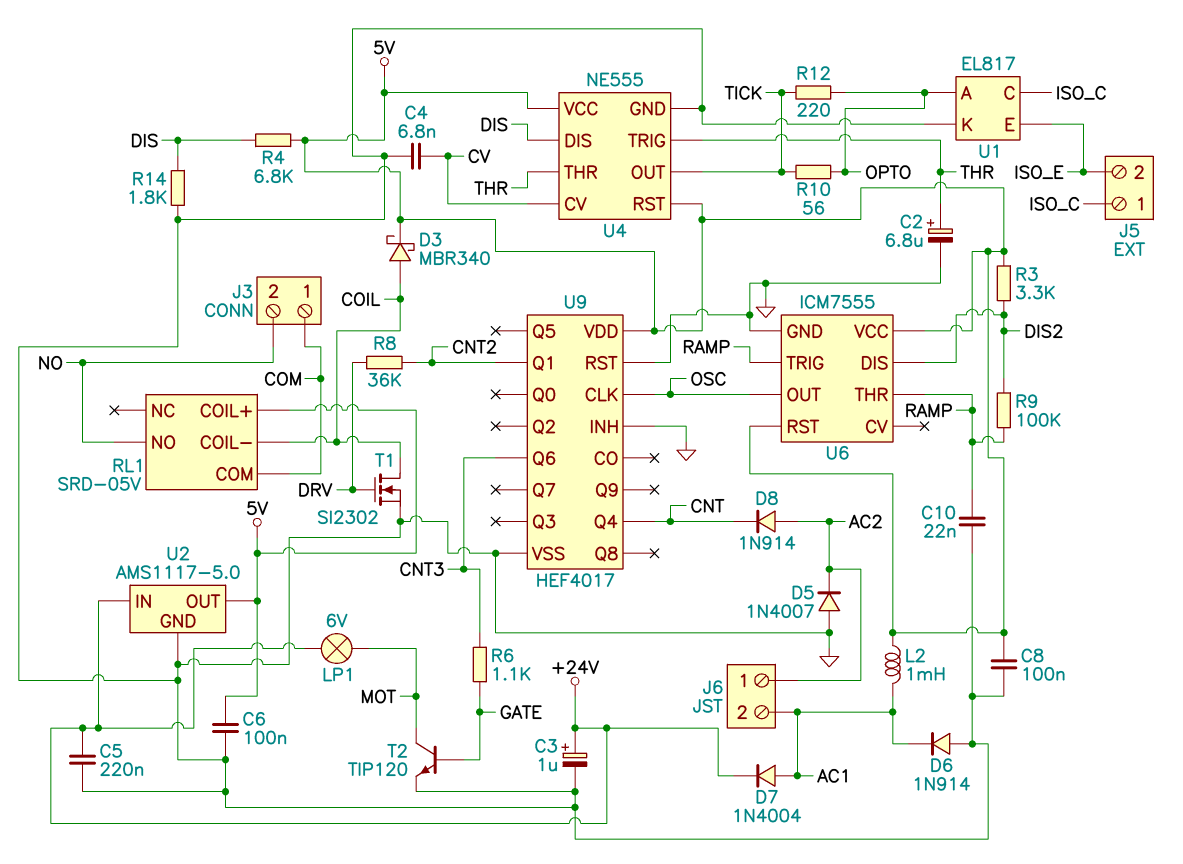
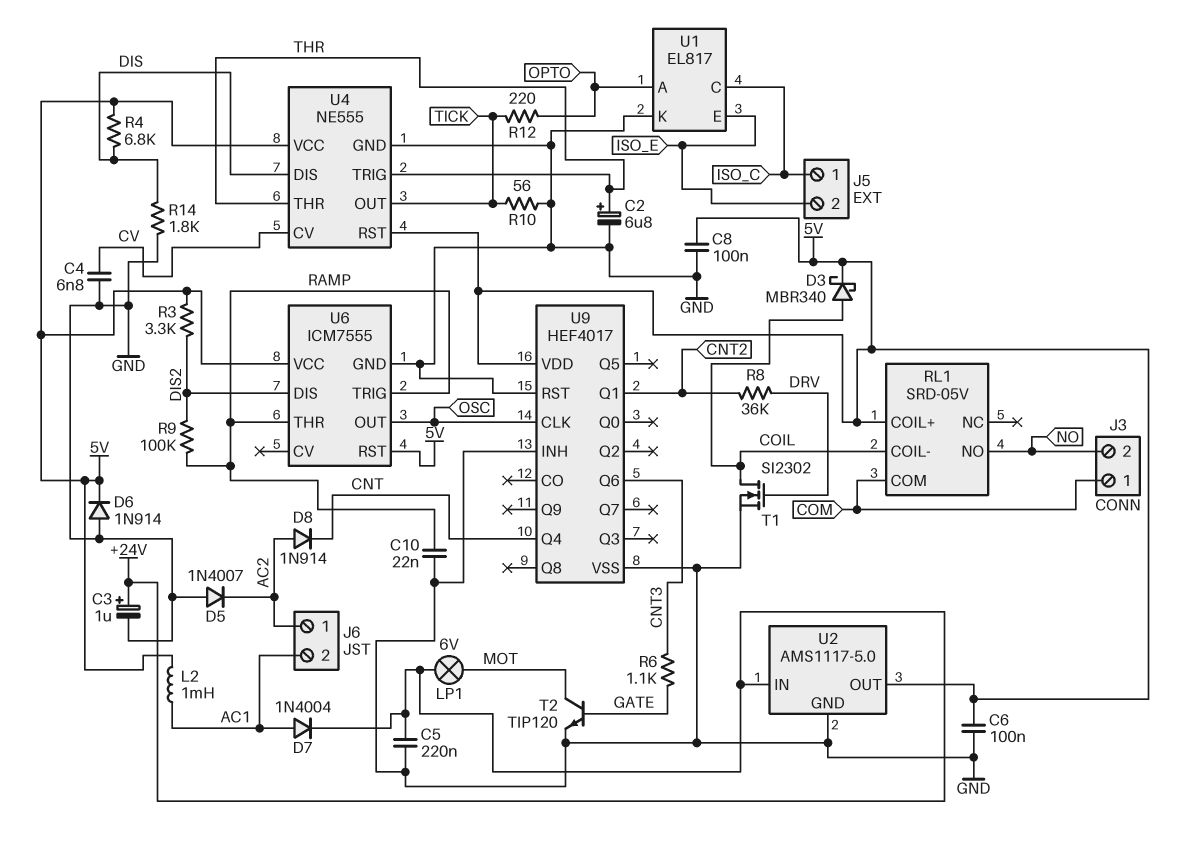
D6: diode 1N914 (A GND, K AC1) -> diode 1N914 (A GND, K 5V)
R10: 56 (OPTO, TICK) -> 56 (GND, TICK)

